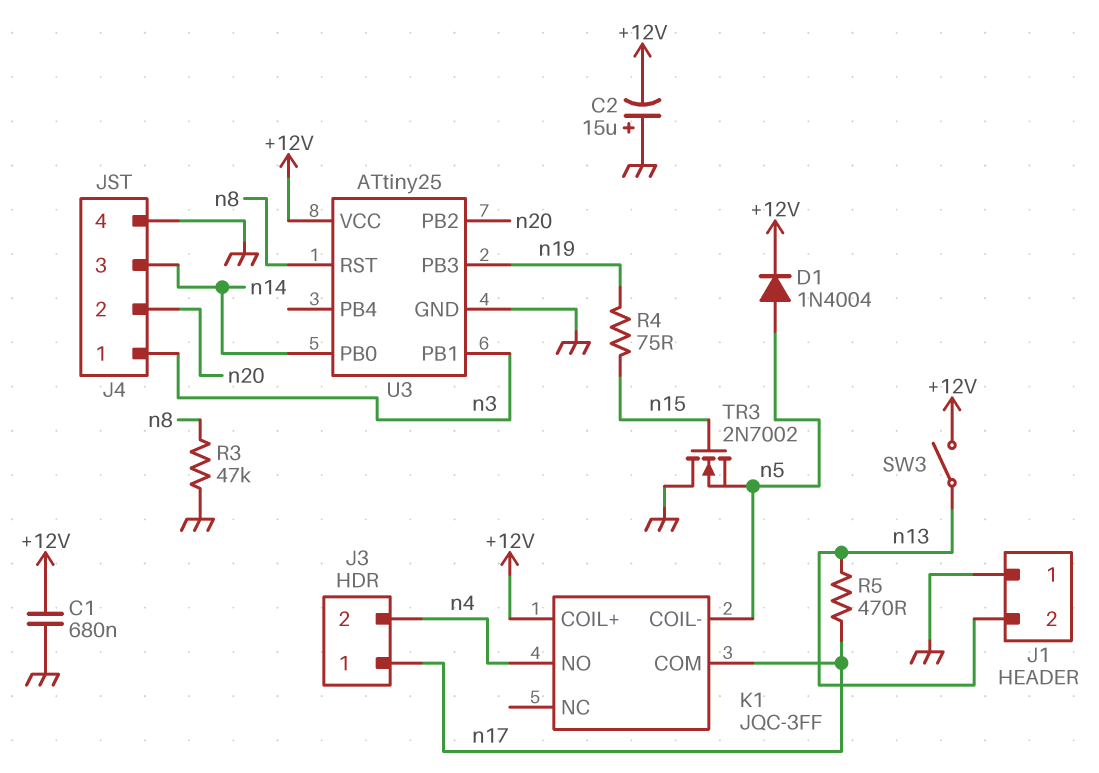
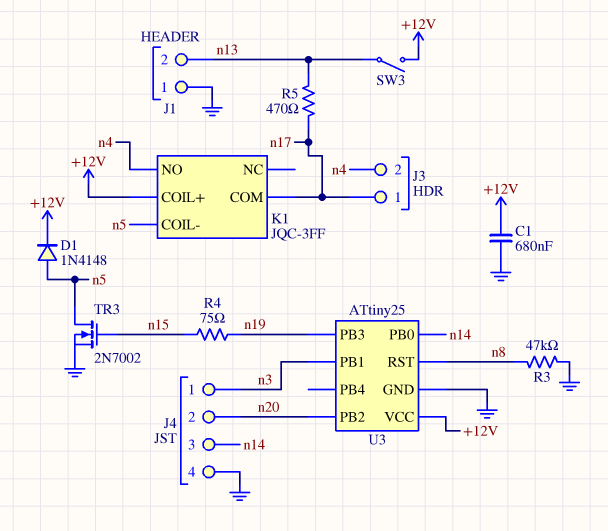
C2: 15uF (plus GND, minus +12V) -> none
D1: diode 1N4004 (A n5, K +12V) -> diode 1N4148 (A n5, K +12V)
TR3: NMOS 2N7002 (G n15, D GND, S n5) -> NMOS 2N7002 (G n15, D n5, S GND)

